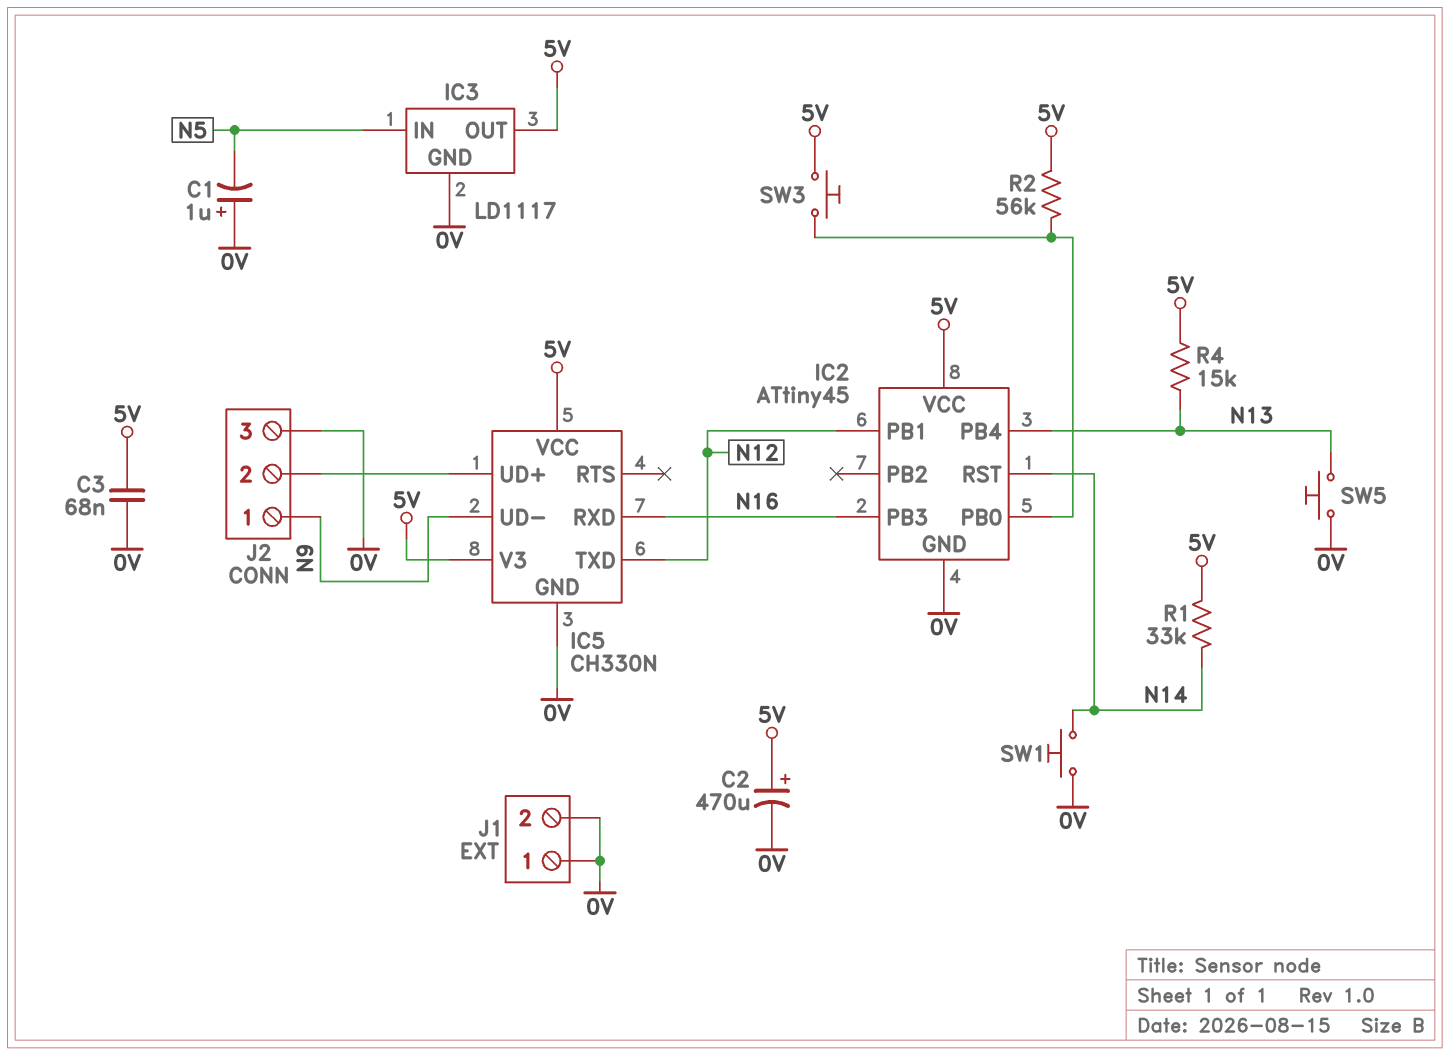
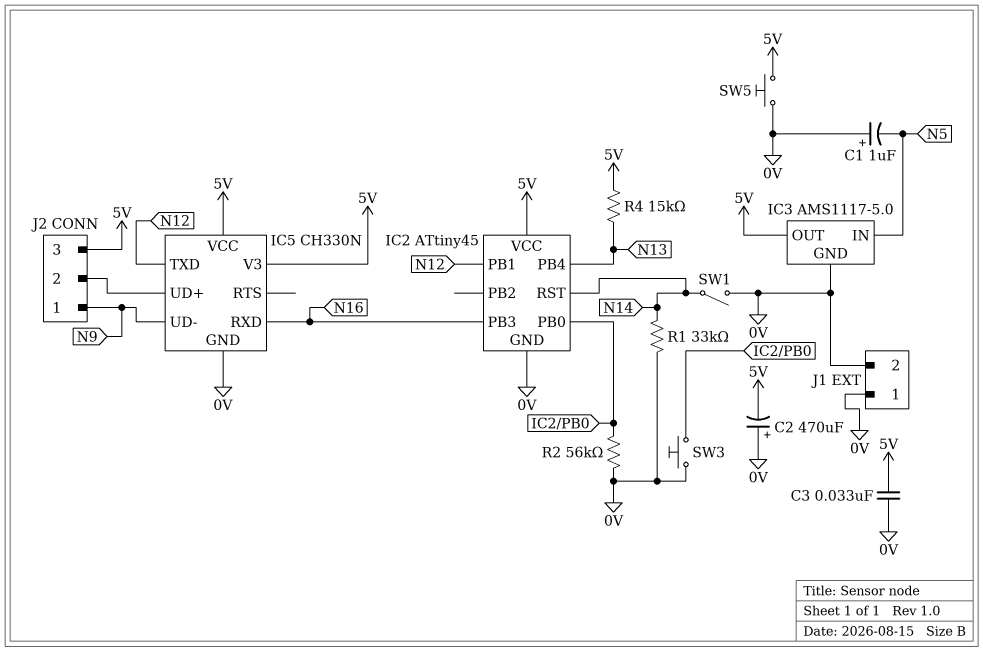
C2: 470uF (plus 5V, minus 0V) -> 470uF (plus 0V, minus 5V)
C3: 68nF (0V, 5V) -> 33nF (0V, 5V)
IC3: LD1117 -> AMS1117-5.0
J2 pin 3: 0V -> 5V
R1: 33k (5V, N14) -> 33k (0V, N14)
R2: 56k (5V, IC2/PB0) -> 56k (0V, IC2/PB0)
SW1: button (0V, N14) -> switch (0V, N14)
SW3: button (5V, IC2/PB0) -> button (0V, IC2/PB0)
SW5: button (0V, N13) -> button (0V, 5V)

